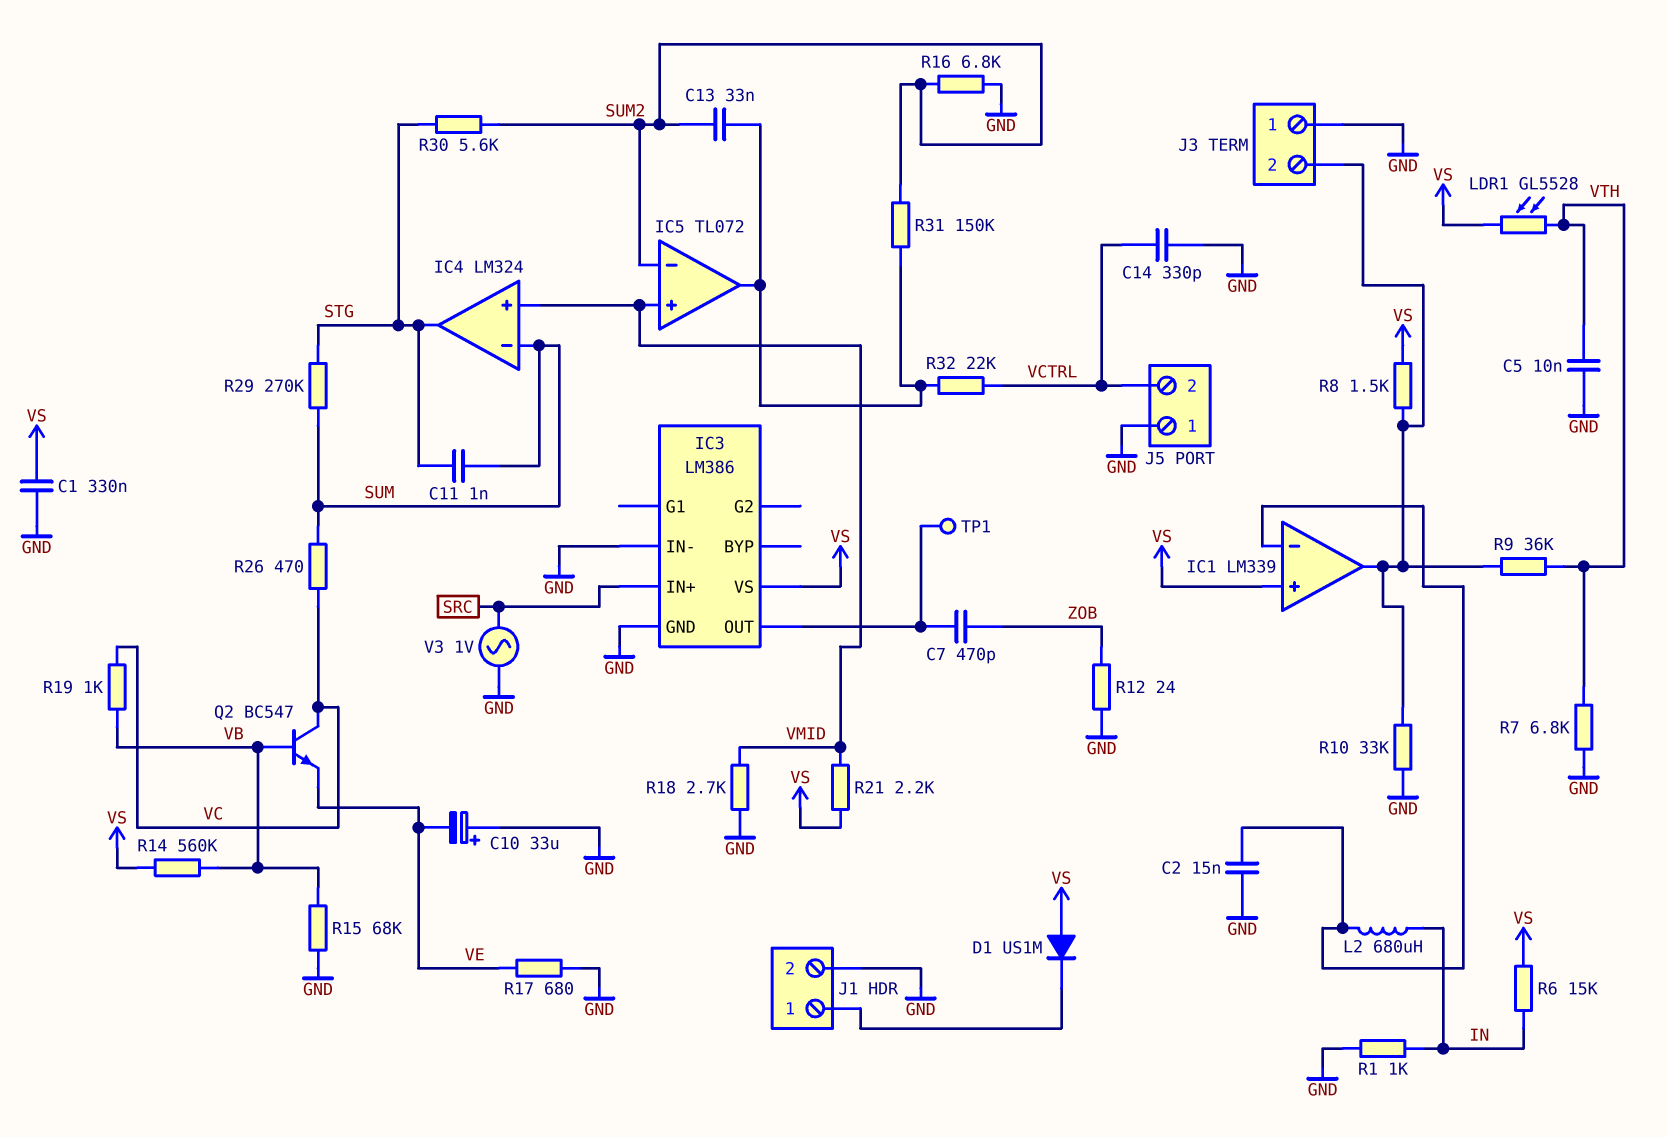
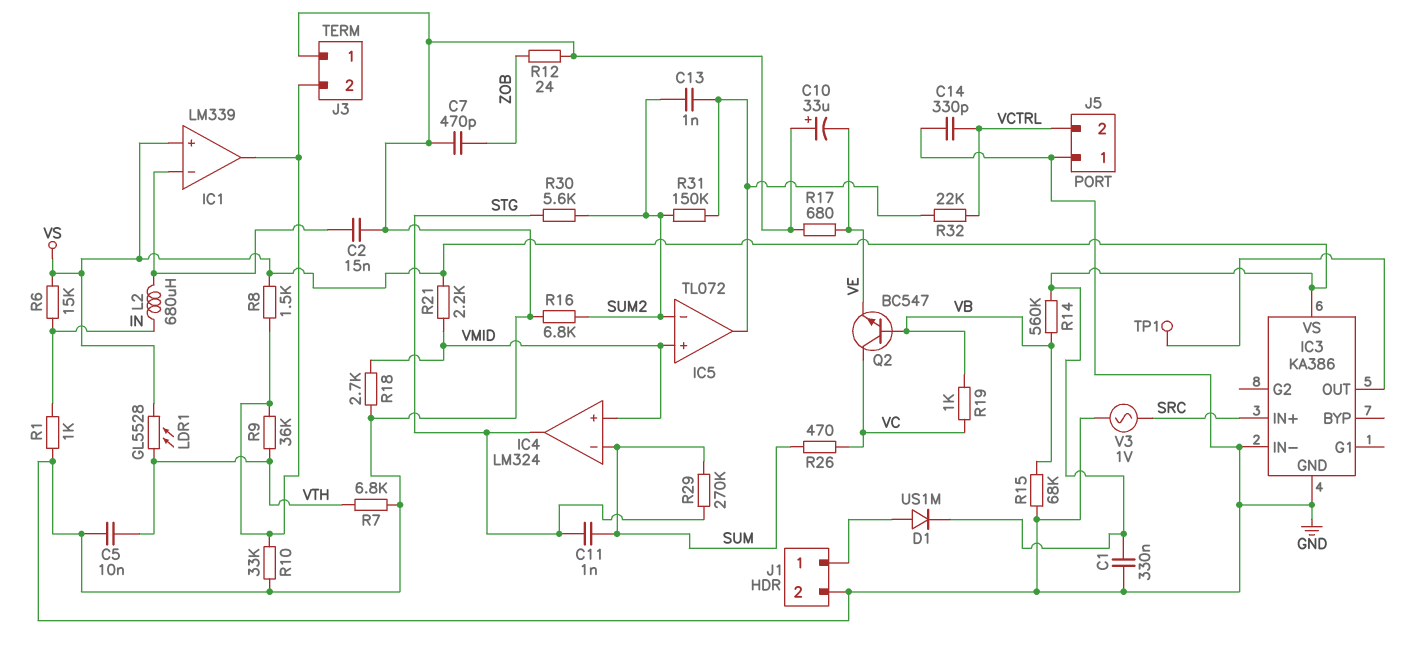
C7: 470pF (IC3/OUT, ZOB) -> 470pF (GND, ZOB)
C13: 33nF (IC5/out, SUM2) -> 1nF (IC5/out, SUM2)
D1: diode US1M (A VS, K J1/1) -> diode US1M (A J1/1, K VS)
IC3: LM386 -> KA386

